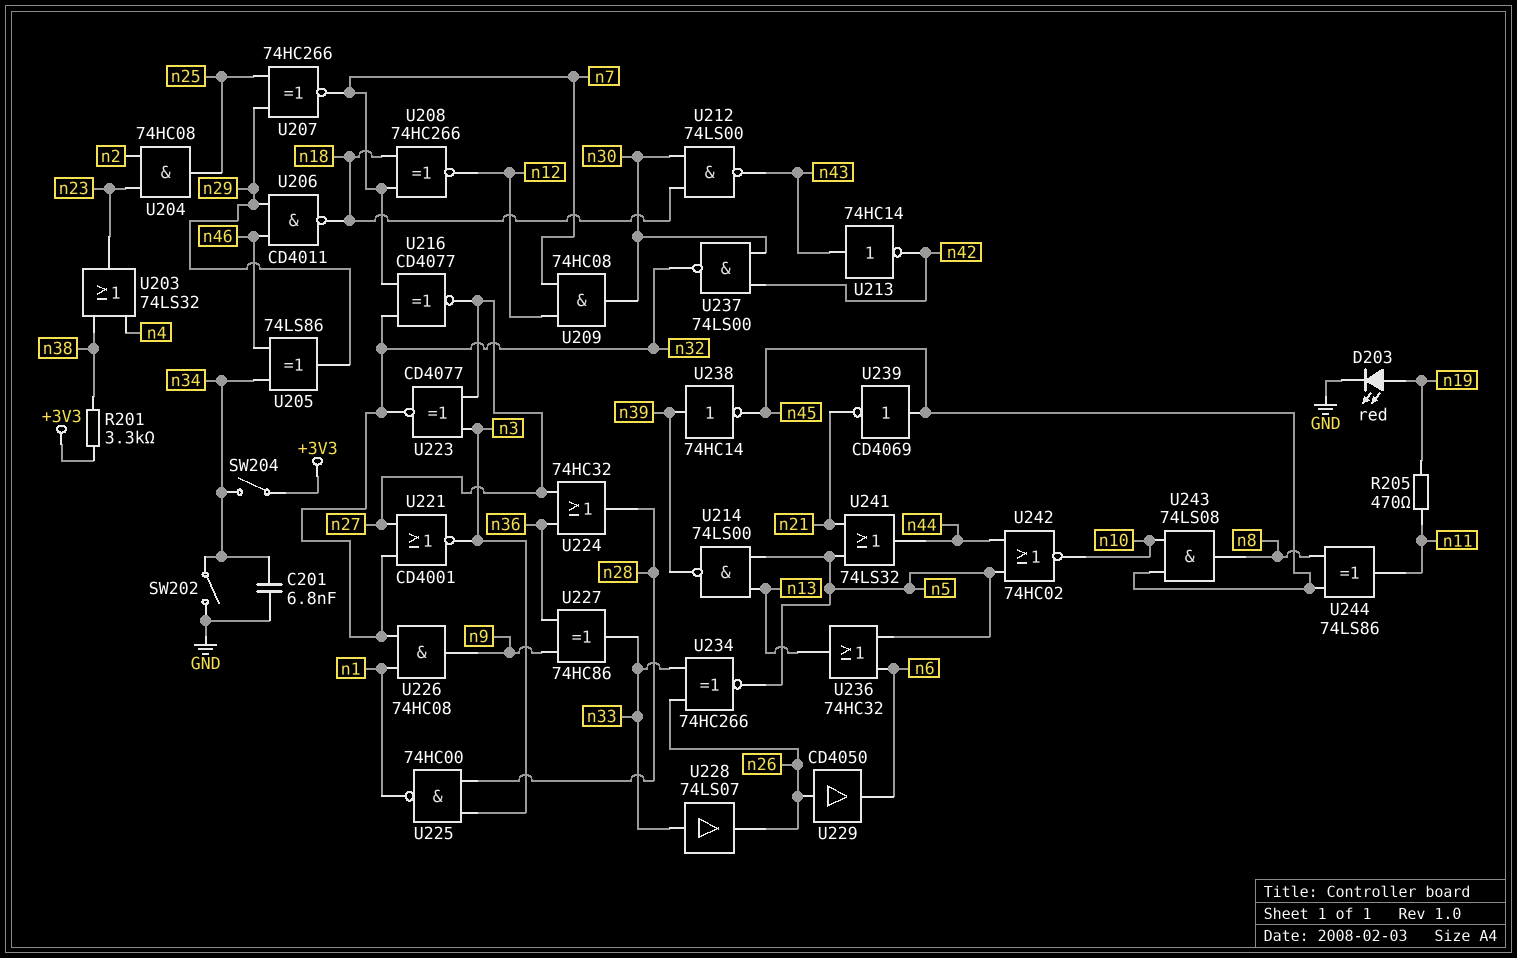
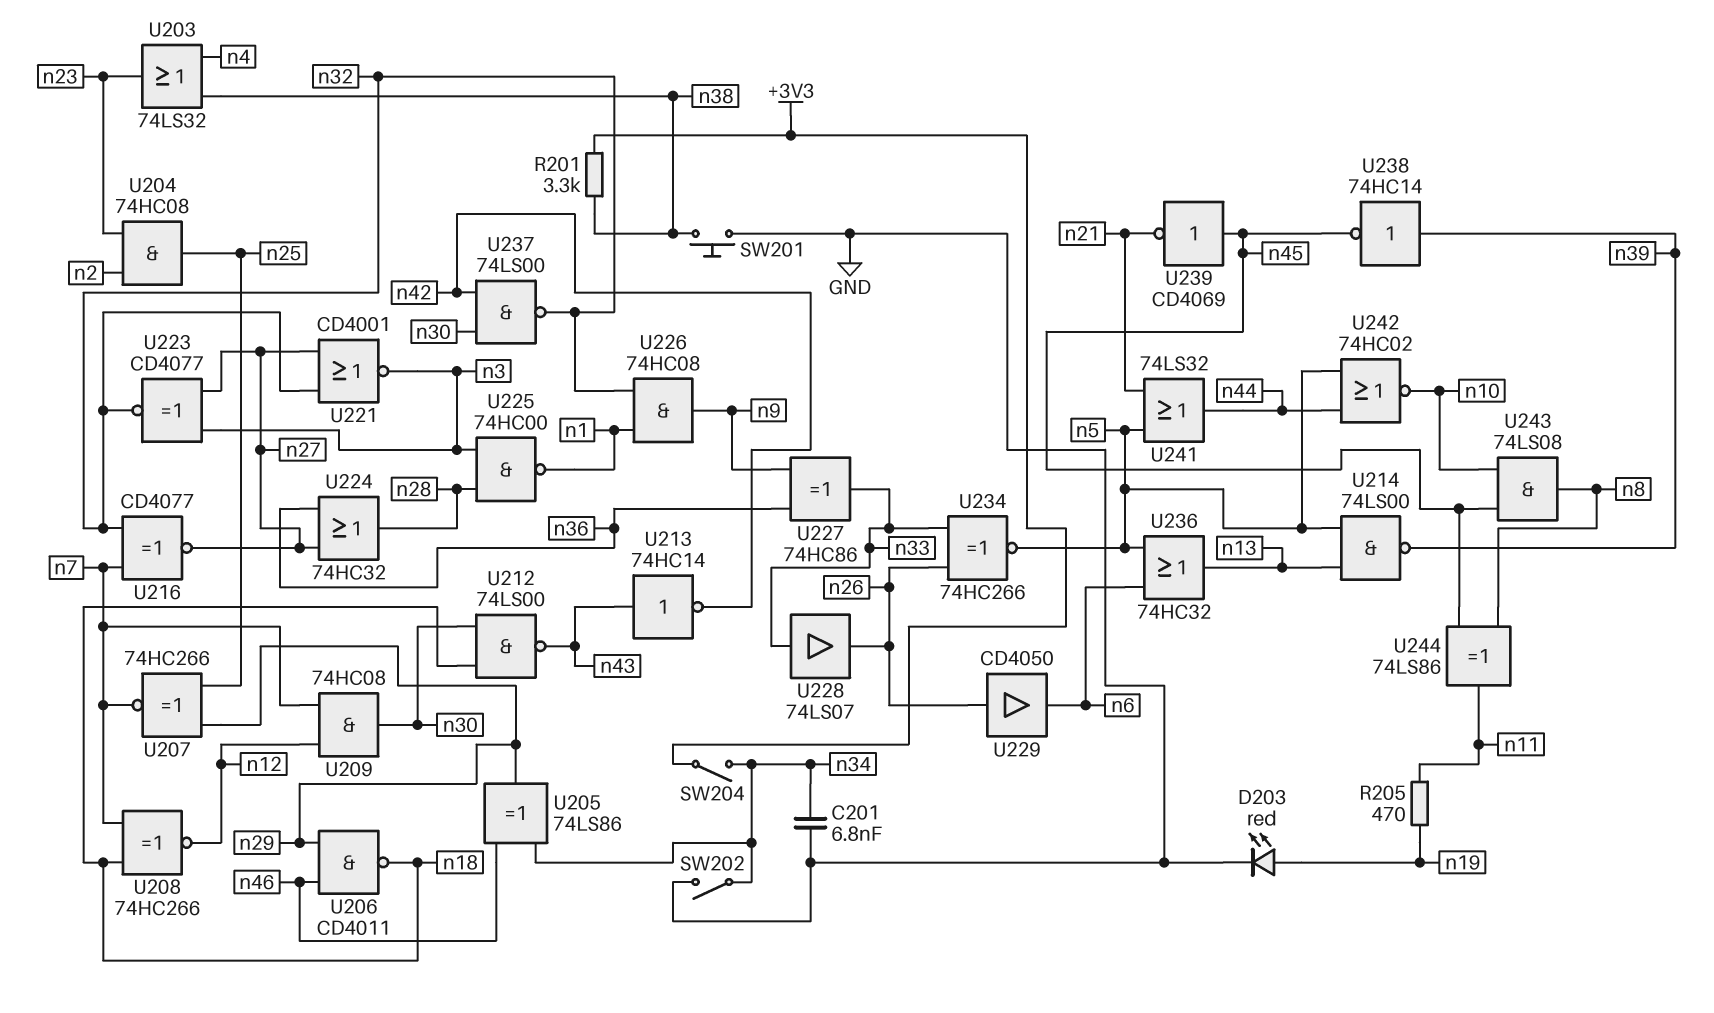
SW201: none -> button (GND, n38)

